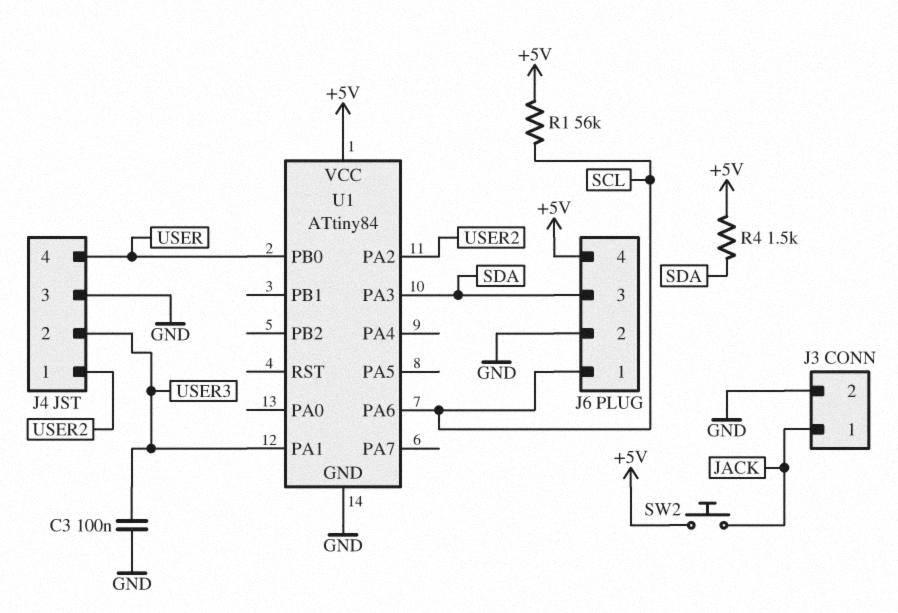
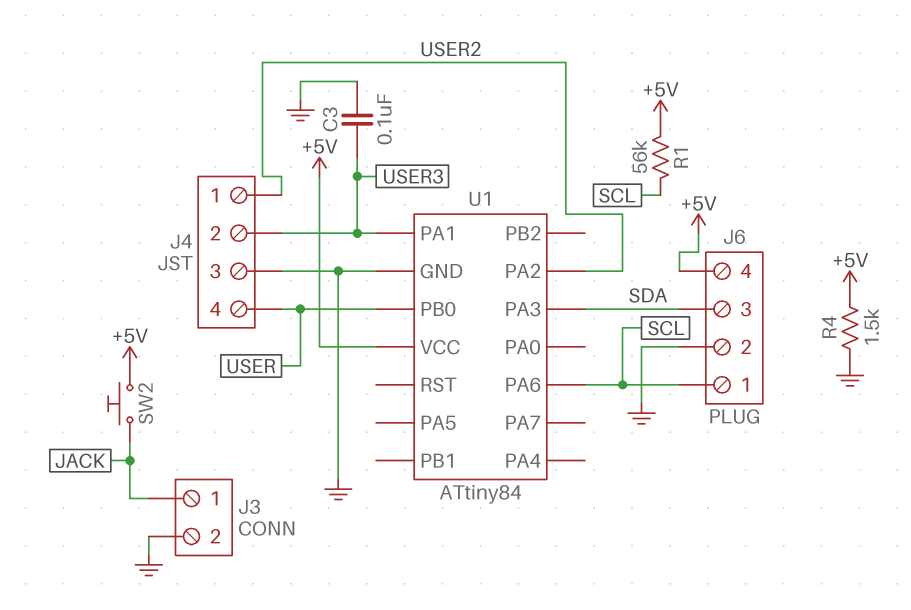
R4: 1.5k (+5V, SDA) -> 1.5k (+5V, GND)

